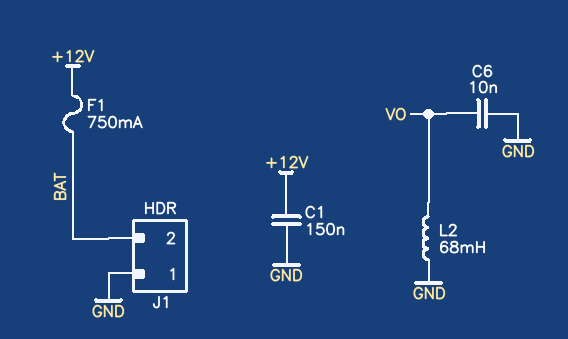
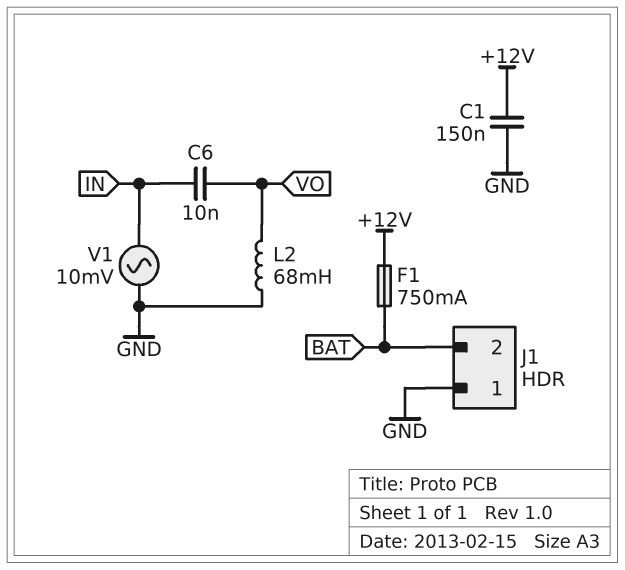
C6: 10nF (GND, VO) -> 10nF (IN, VO)
V1: none -> AC 10mV (GND, IN)

